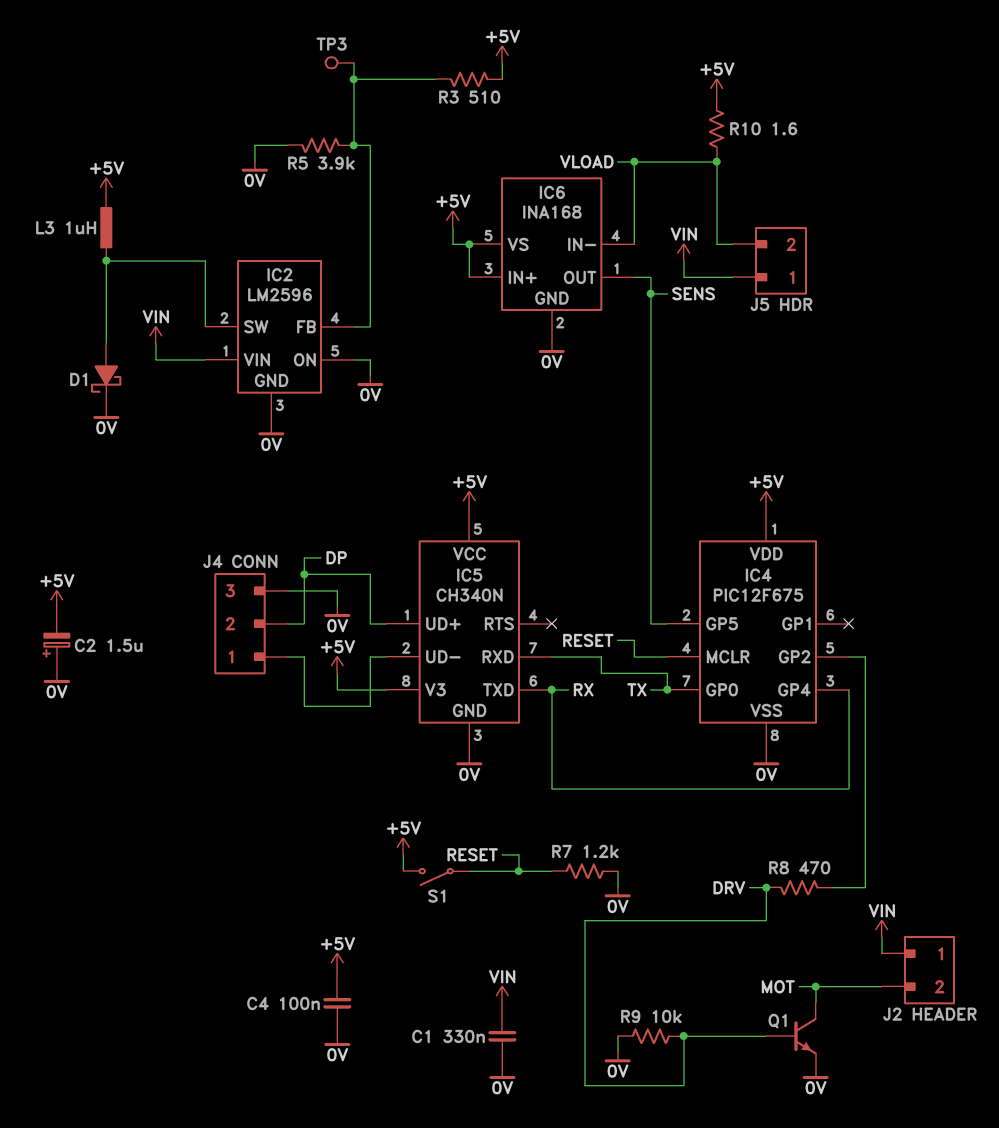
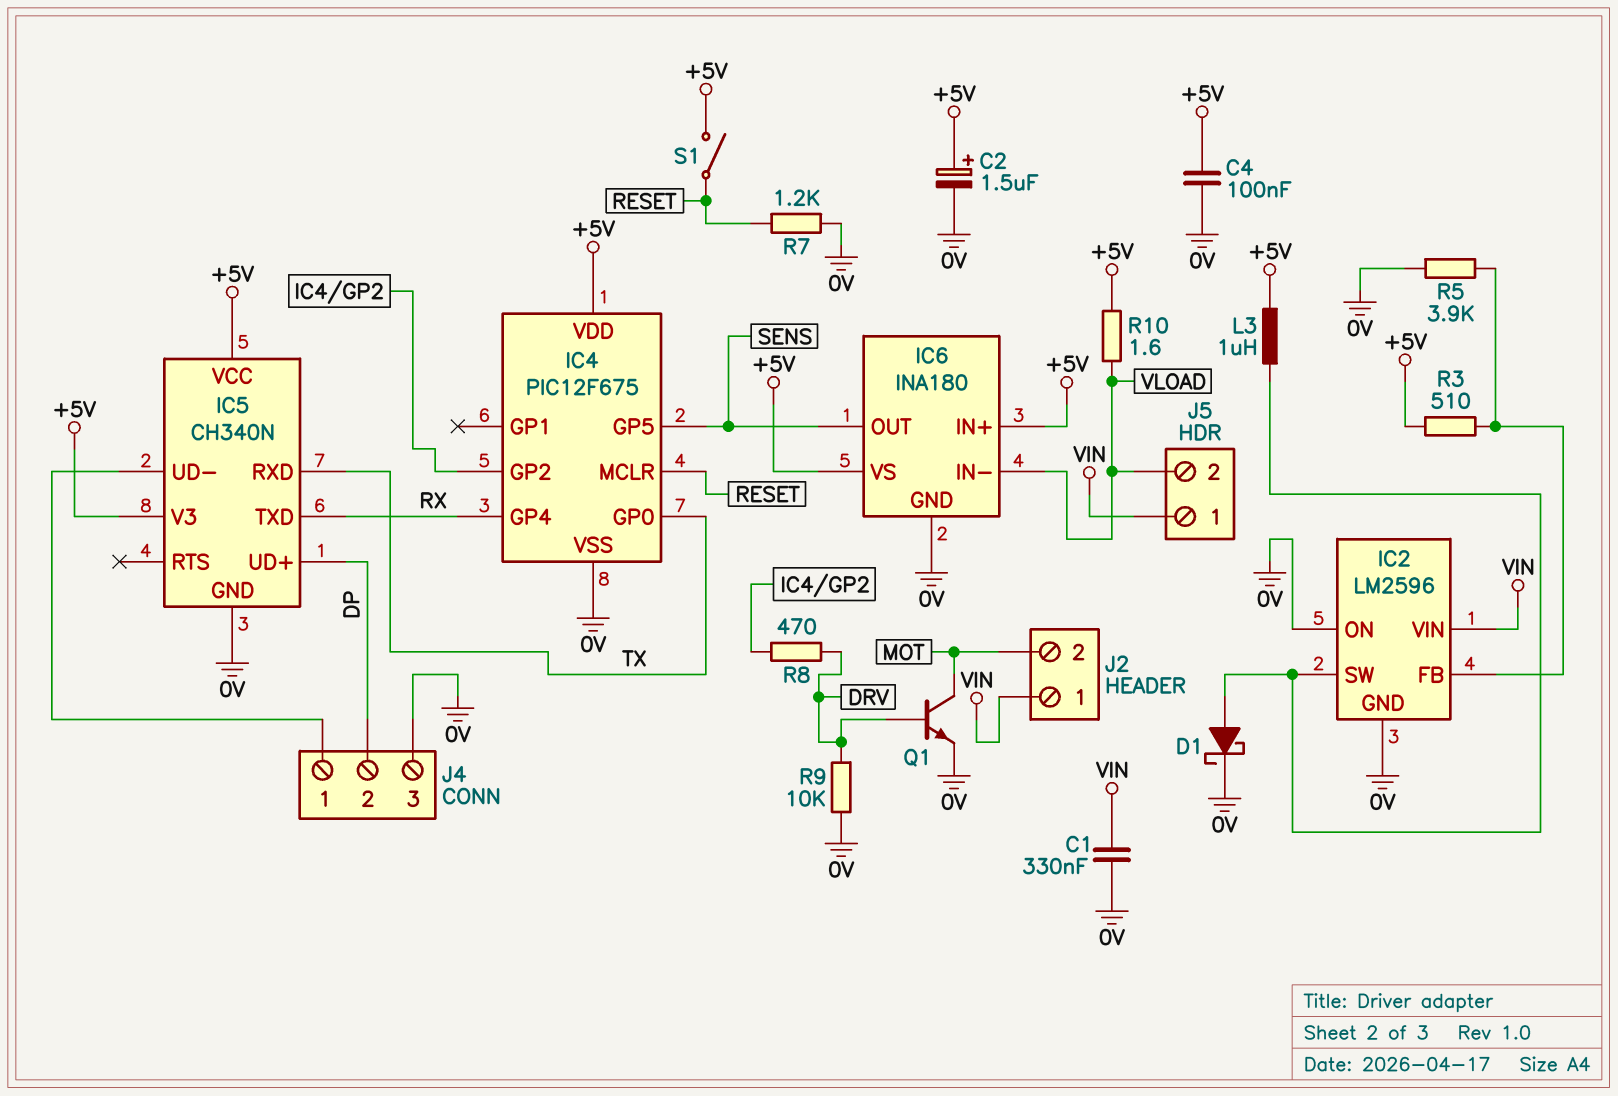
C2: 1.5uF (plus 0V, minus +5V) -> 1.5uF (plus +5V, minus 0V)
IC6: INA168 -> INA180
TP3: test point (IC2/FB) -> none

